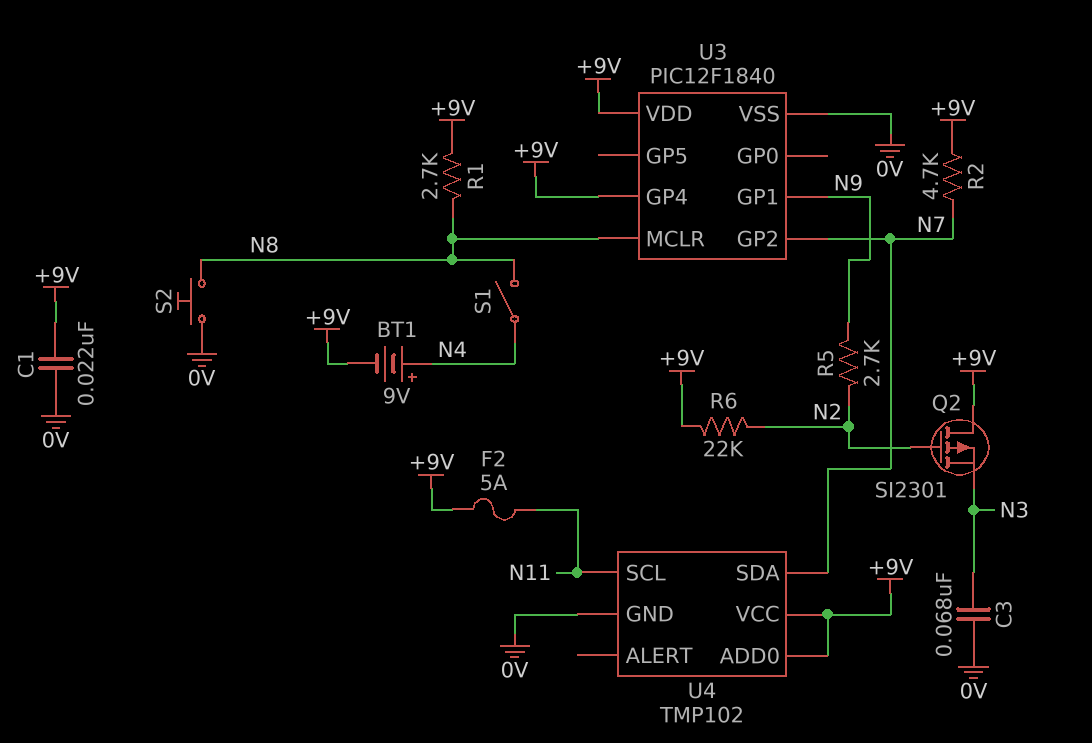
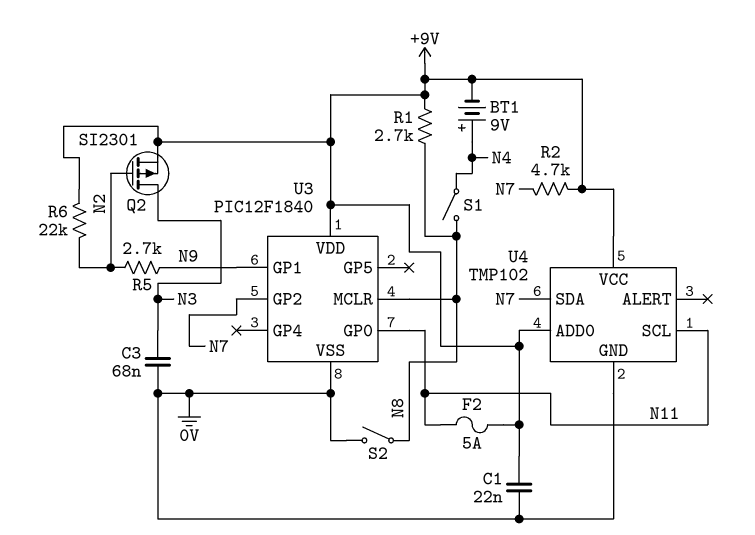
Q2: PMOS SI2301 (G N2, D +9V, S N3) -> PMOS SI2301 (G N2, D N3, S +9V)
S2: button (0V, N8) -> switch (0V, N8)
U3 pin GP0: none -> N11
U3 pin GP4: +9V -> none

